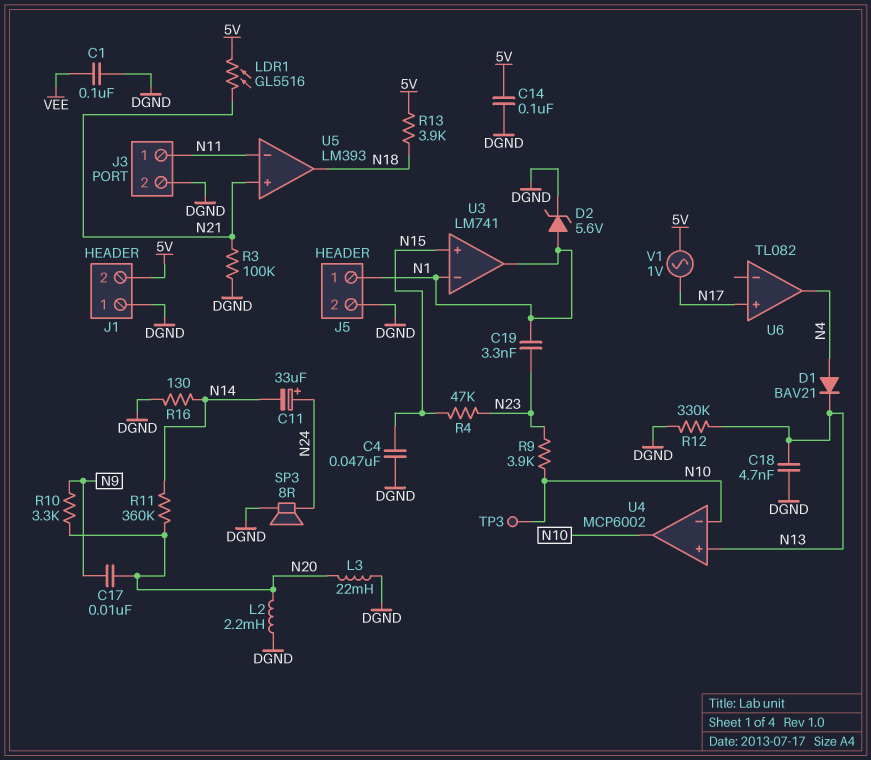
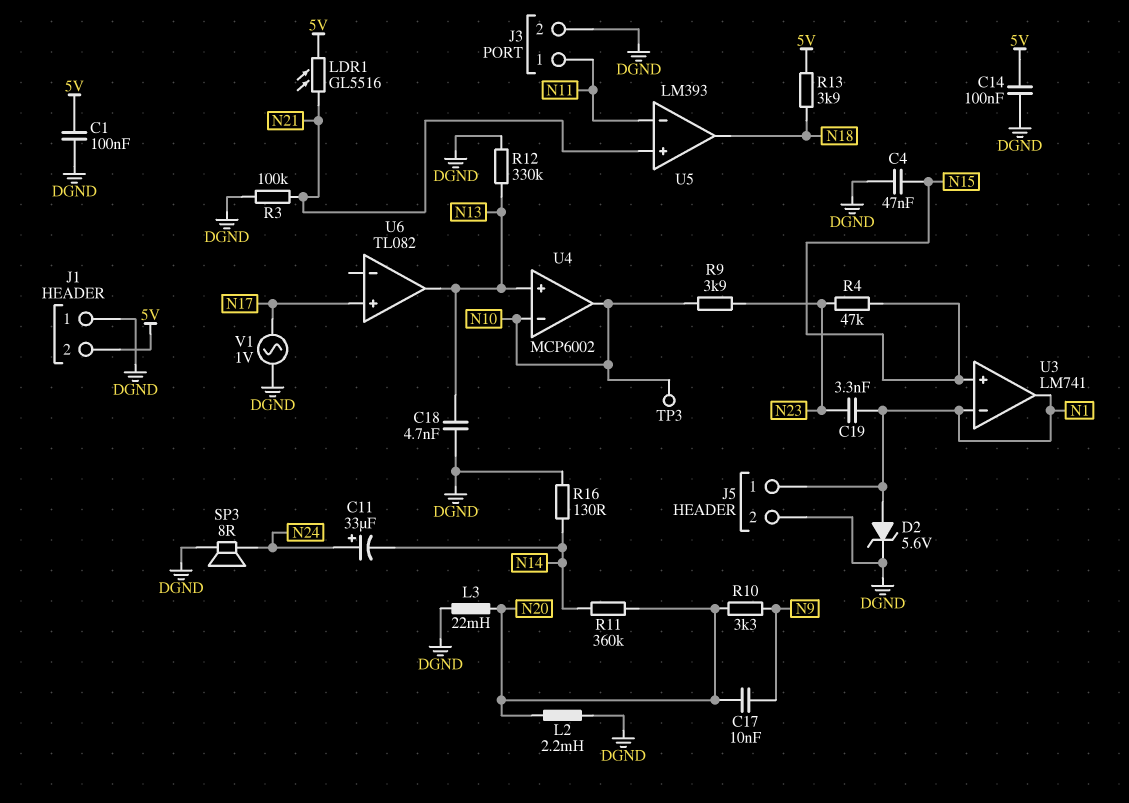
C1: 100nF (DGND, VEE) -> 100nF (5V, DGND)
D1: diode BAV21 (A N4, K N13) -> none
U6 pin out: N4 -> N13
V1: AC 1V (5V, N17) -> AC 1V (DGND, N17)

